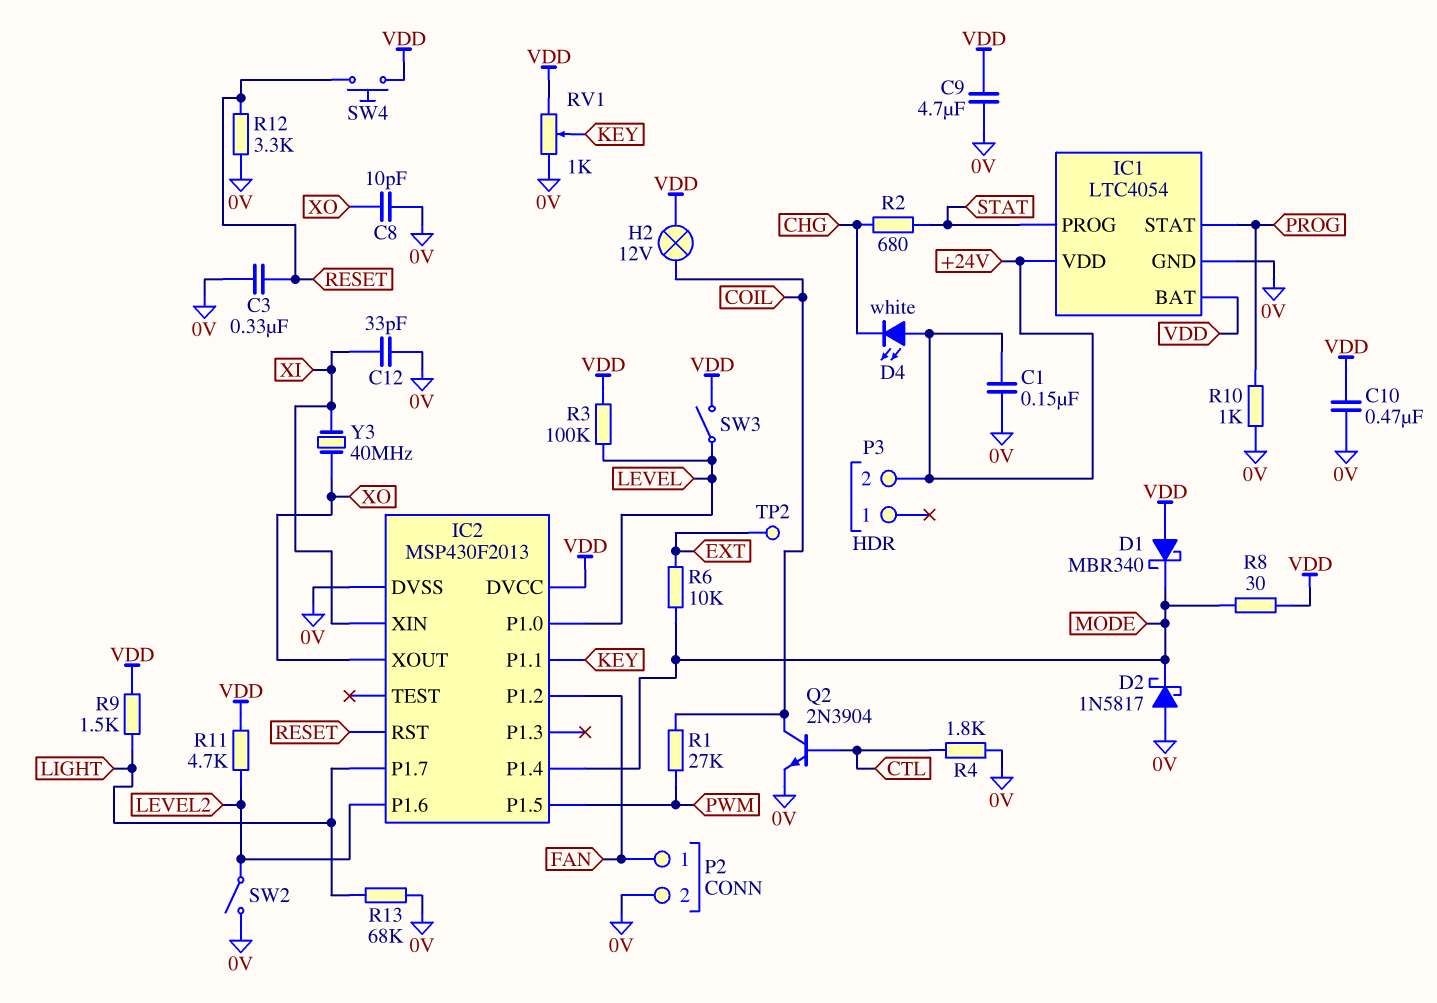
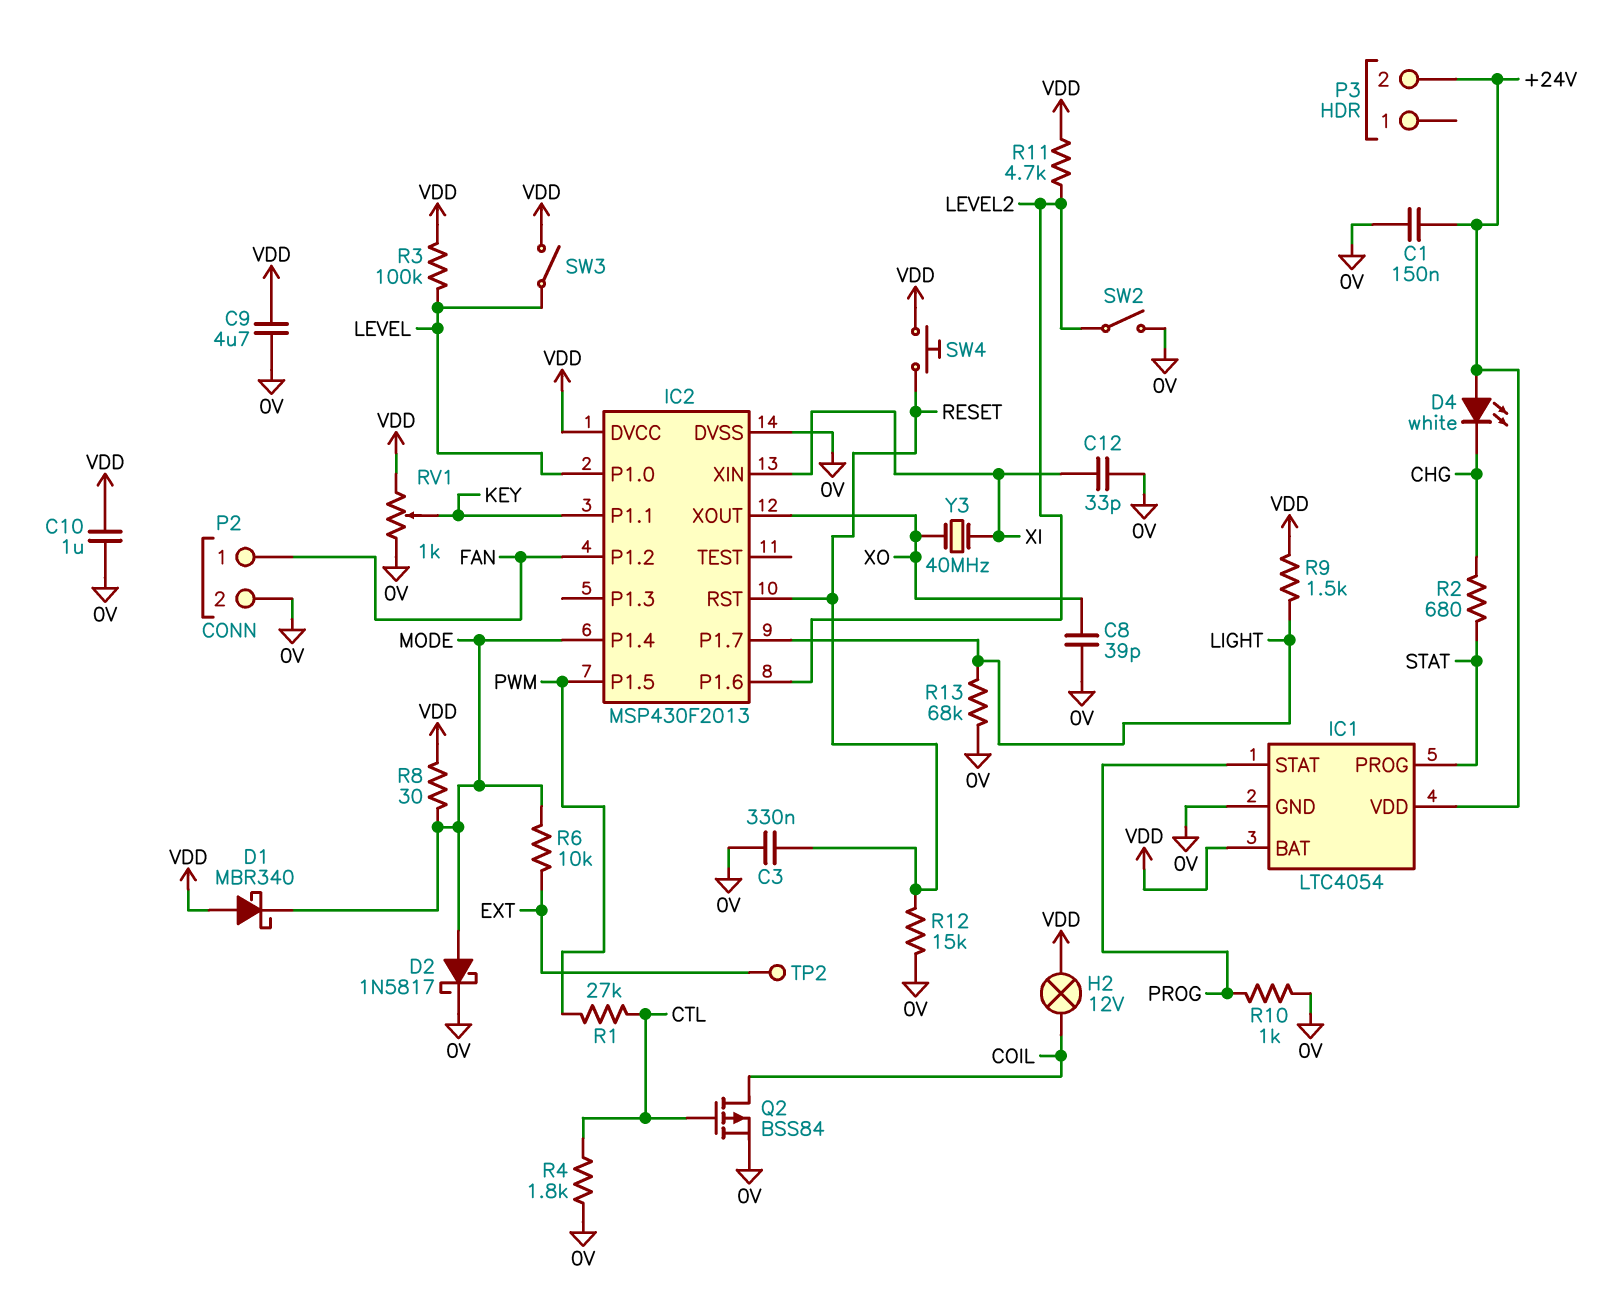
C8: 10pF (0V, XO) -> 39pF (0V, XO)
C10: 470nF (0V, VDD) -> 1uF (0V, VDD)
D2: schottky 1N5817 (A 0V, K MODE) -> schottky 1N5817 (A MODE, K 0V)
Q2: NPN 2N3904 (B CTL, C COIL, E 0V) -> PMOS BSS84 (G CTL, D COIL, S 0V)
R1: 27k (COIL, PWM) -> 27k (CTL, PWM)
R12: 3.3k (0V, RESET) -> 15k (0V, RESET)

